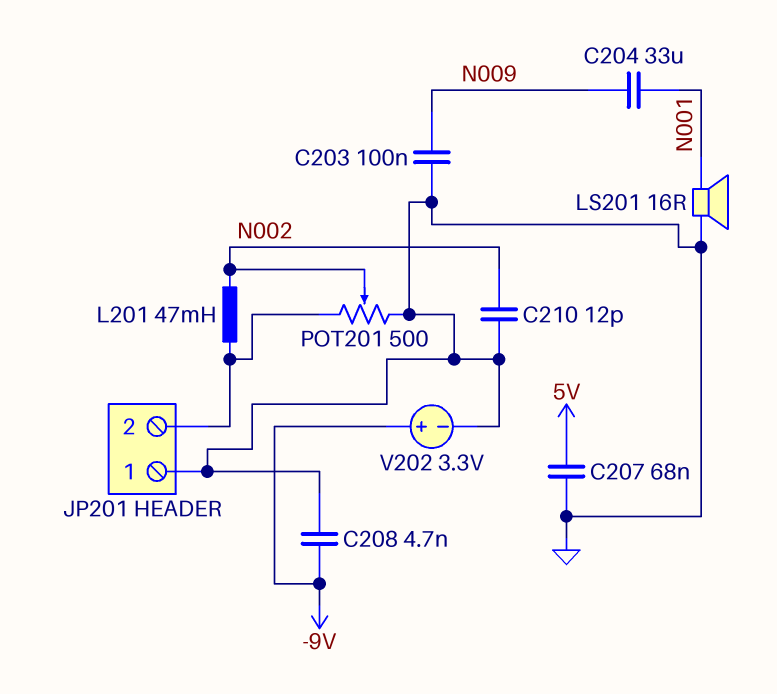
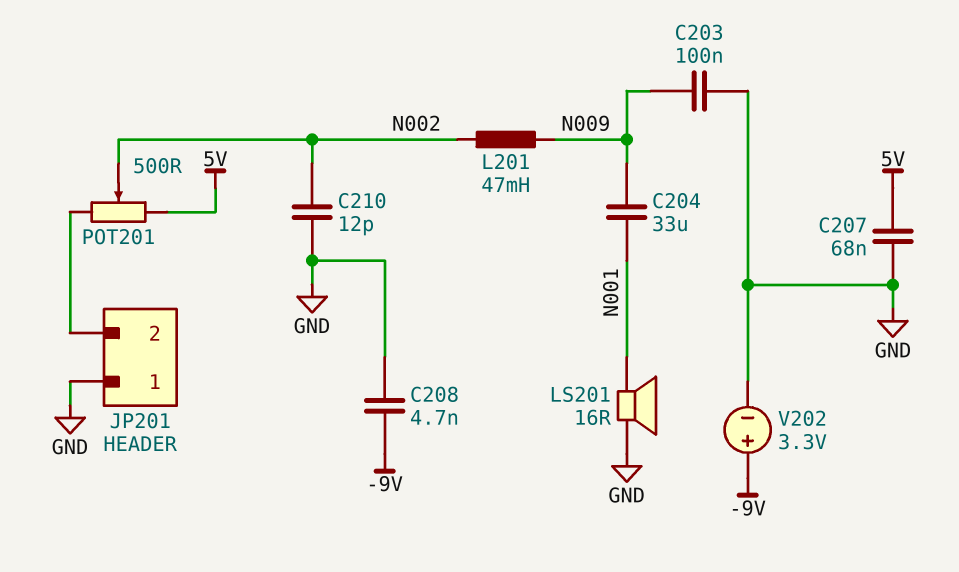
L201: 47mH (JP201/2, N002) -> 47mH (N002, N009)
POT201: 500 (GND, JP201/2, wiper N002) -> 500 (5V, JP201/2, wiper N002)

